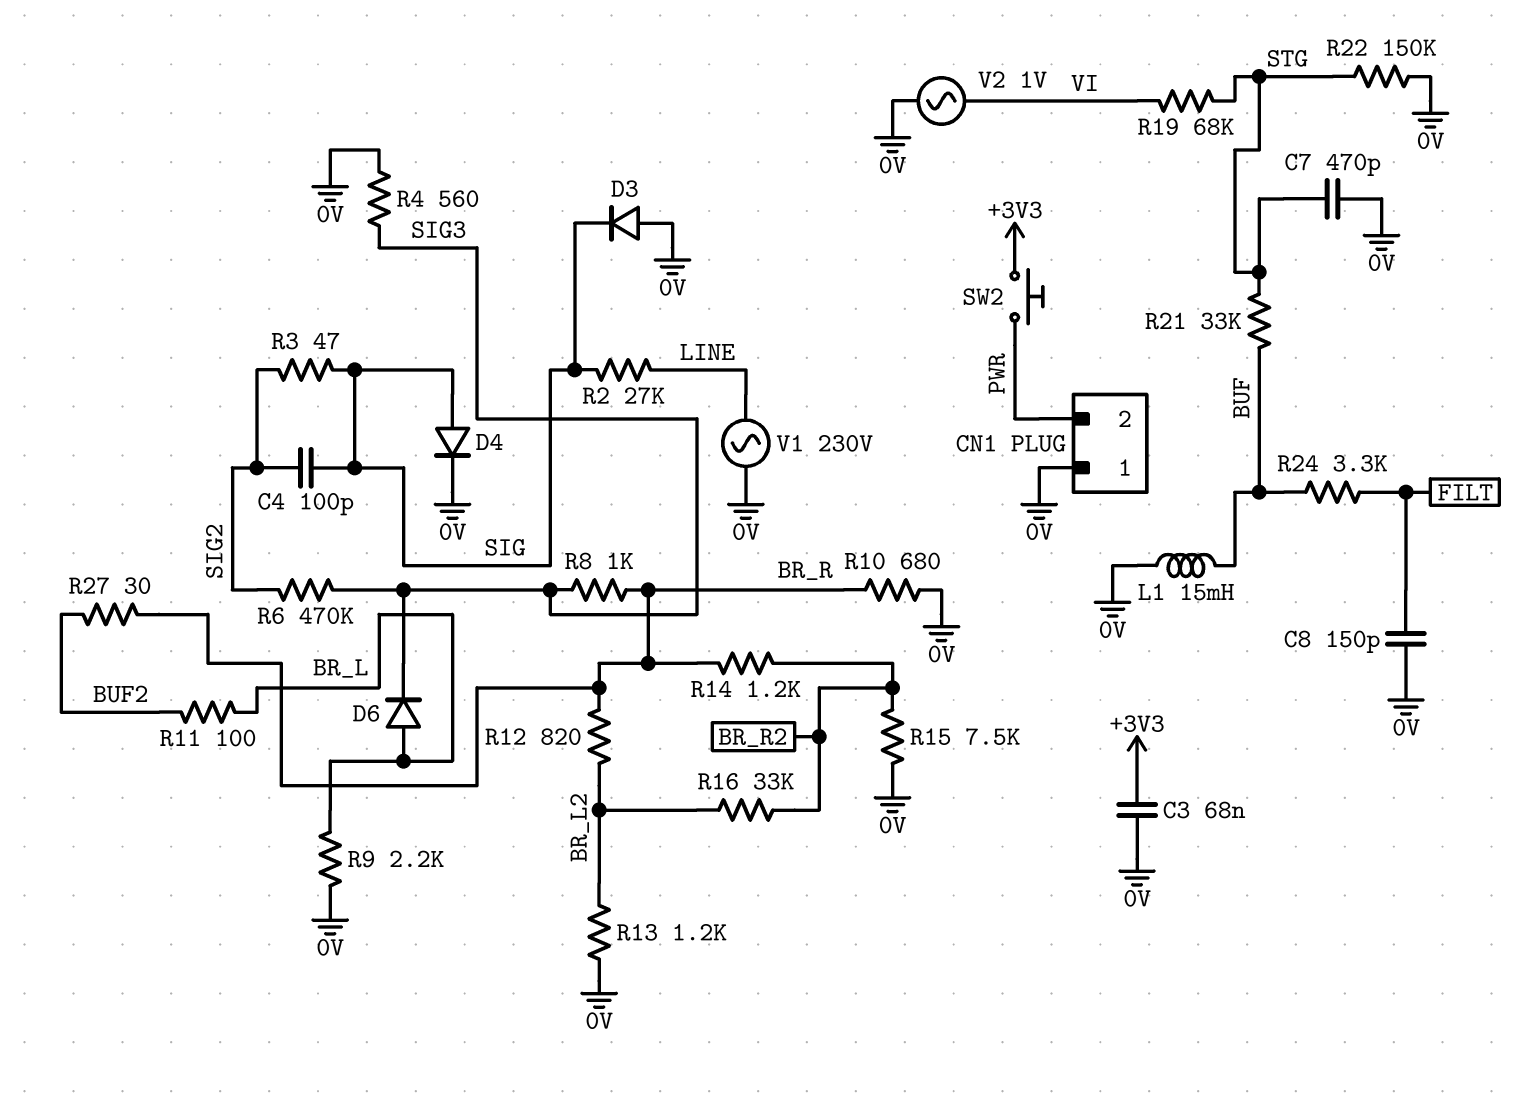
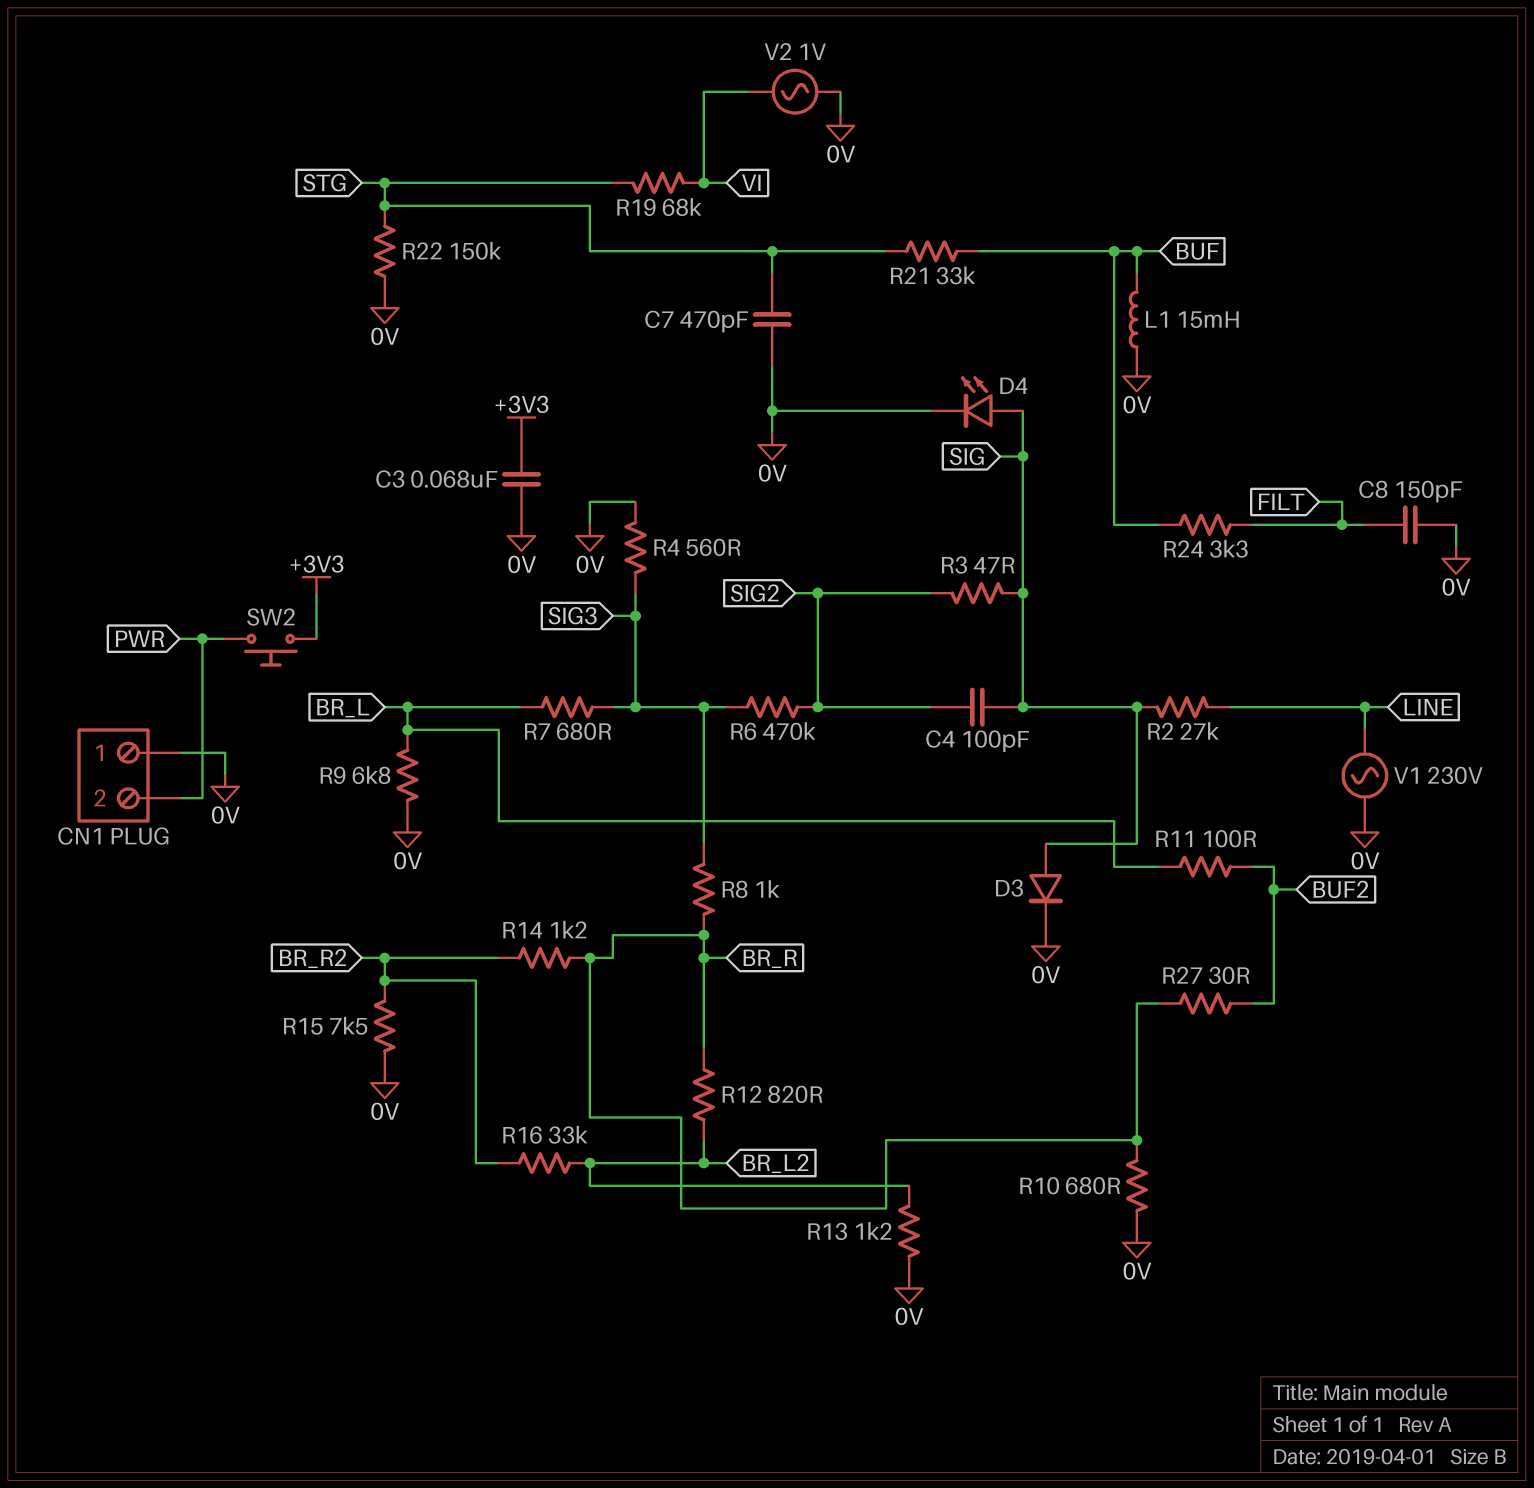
D3: diode (A 0V, K SIG) -> diode (A SIG, K 0V)
D4: diode (A SIG, K 0V) -> LED (A SIG, K 0V)
D6: diode (A BR_L, K SIG3) -> none
R7: none -> 680 (BR_L, SIG3)
R9: 2.2k (0V, BR_L) -> 6.8k (0V, BR_L)

